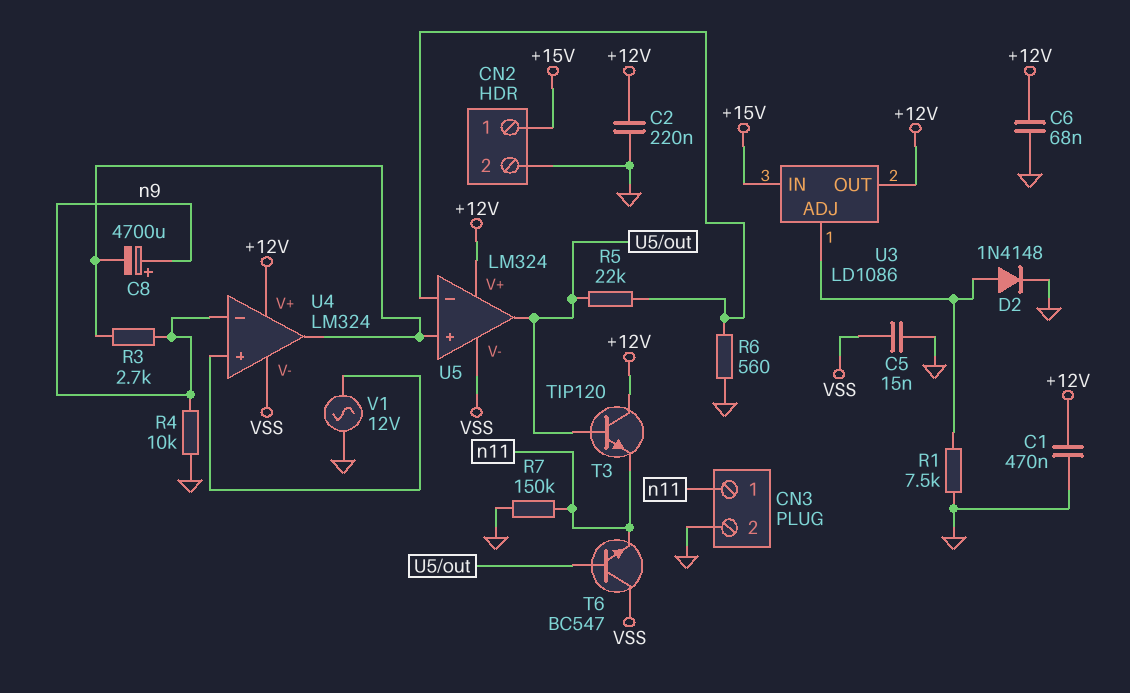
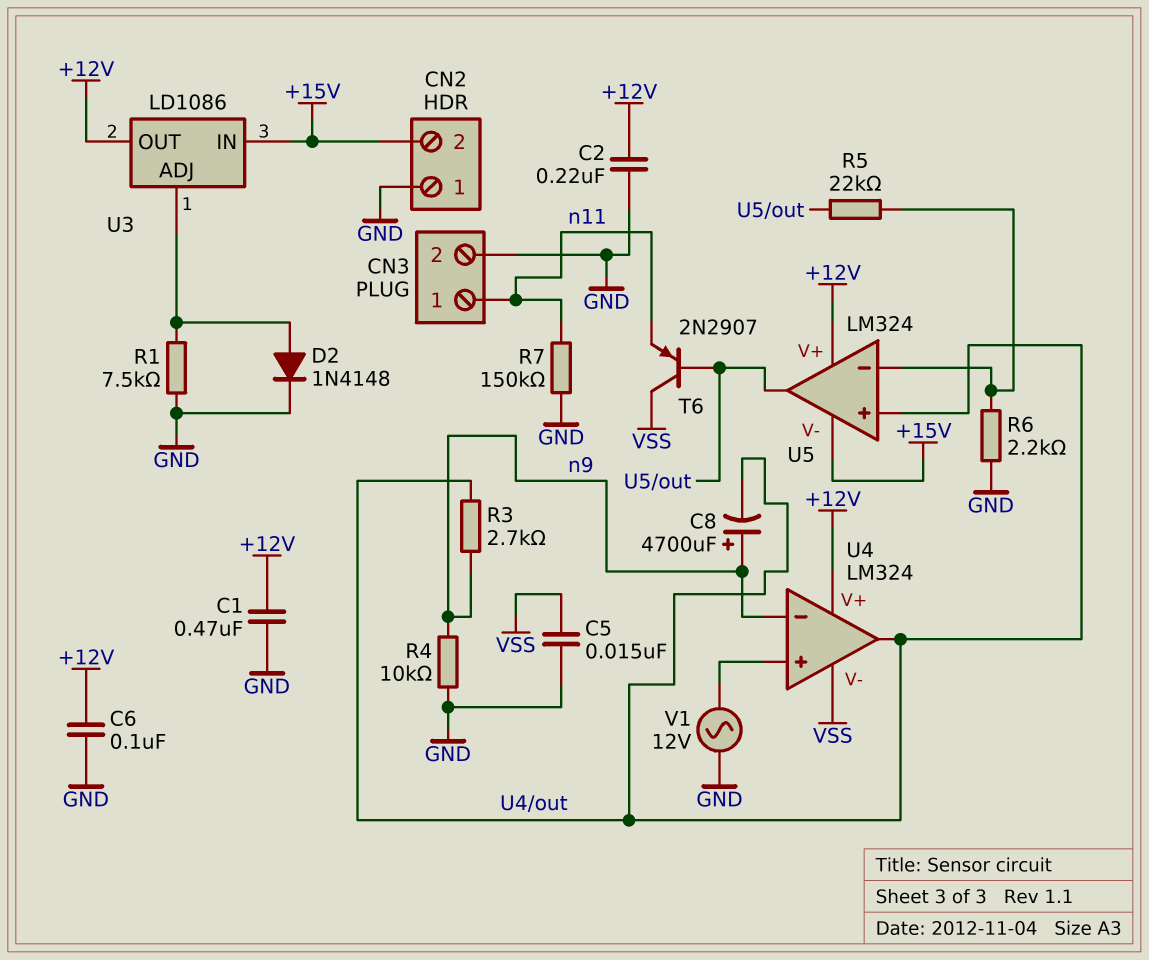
C6: 68nF (+12V, GND) -> 100nF (+12V, GND)
CN2 pin 1: +15V -> GND
CN2 pin 2: GND -> +15V
R6: 560 (GND, U5/in-) -> 2.2k (GND, U5/in-)
T3: NPN TIP120 (B U5/out, C +12V, E n11) -> none
T6: NPN BC547 (B U5/out, C VSS, E n11) -> PNP 2N2907 (B U5/out, C VSS, E n11)
U5 pin V-: VSS -> +15V

